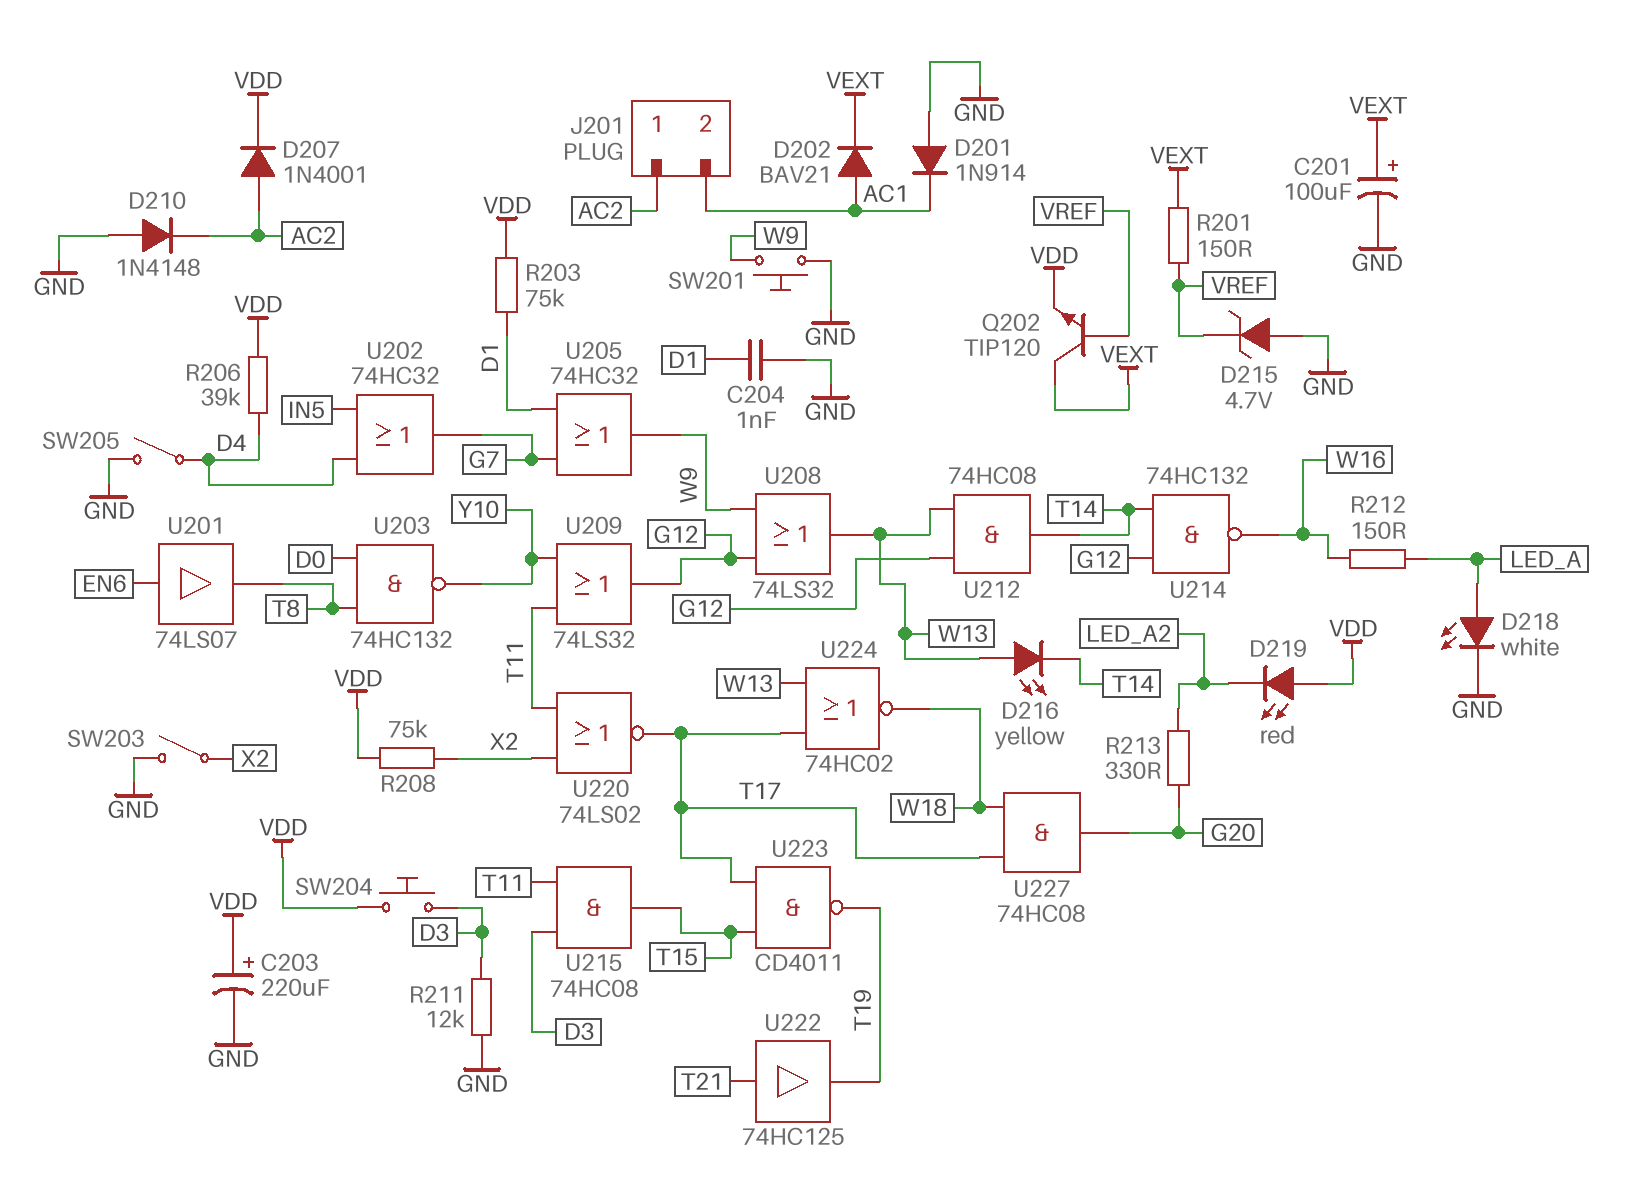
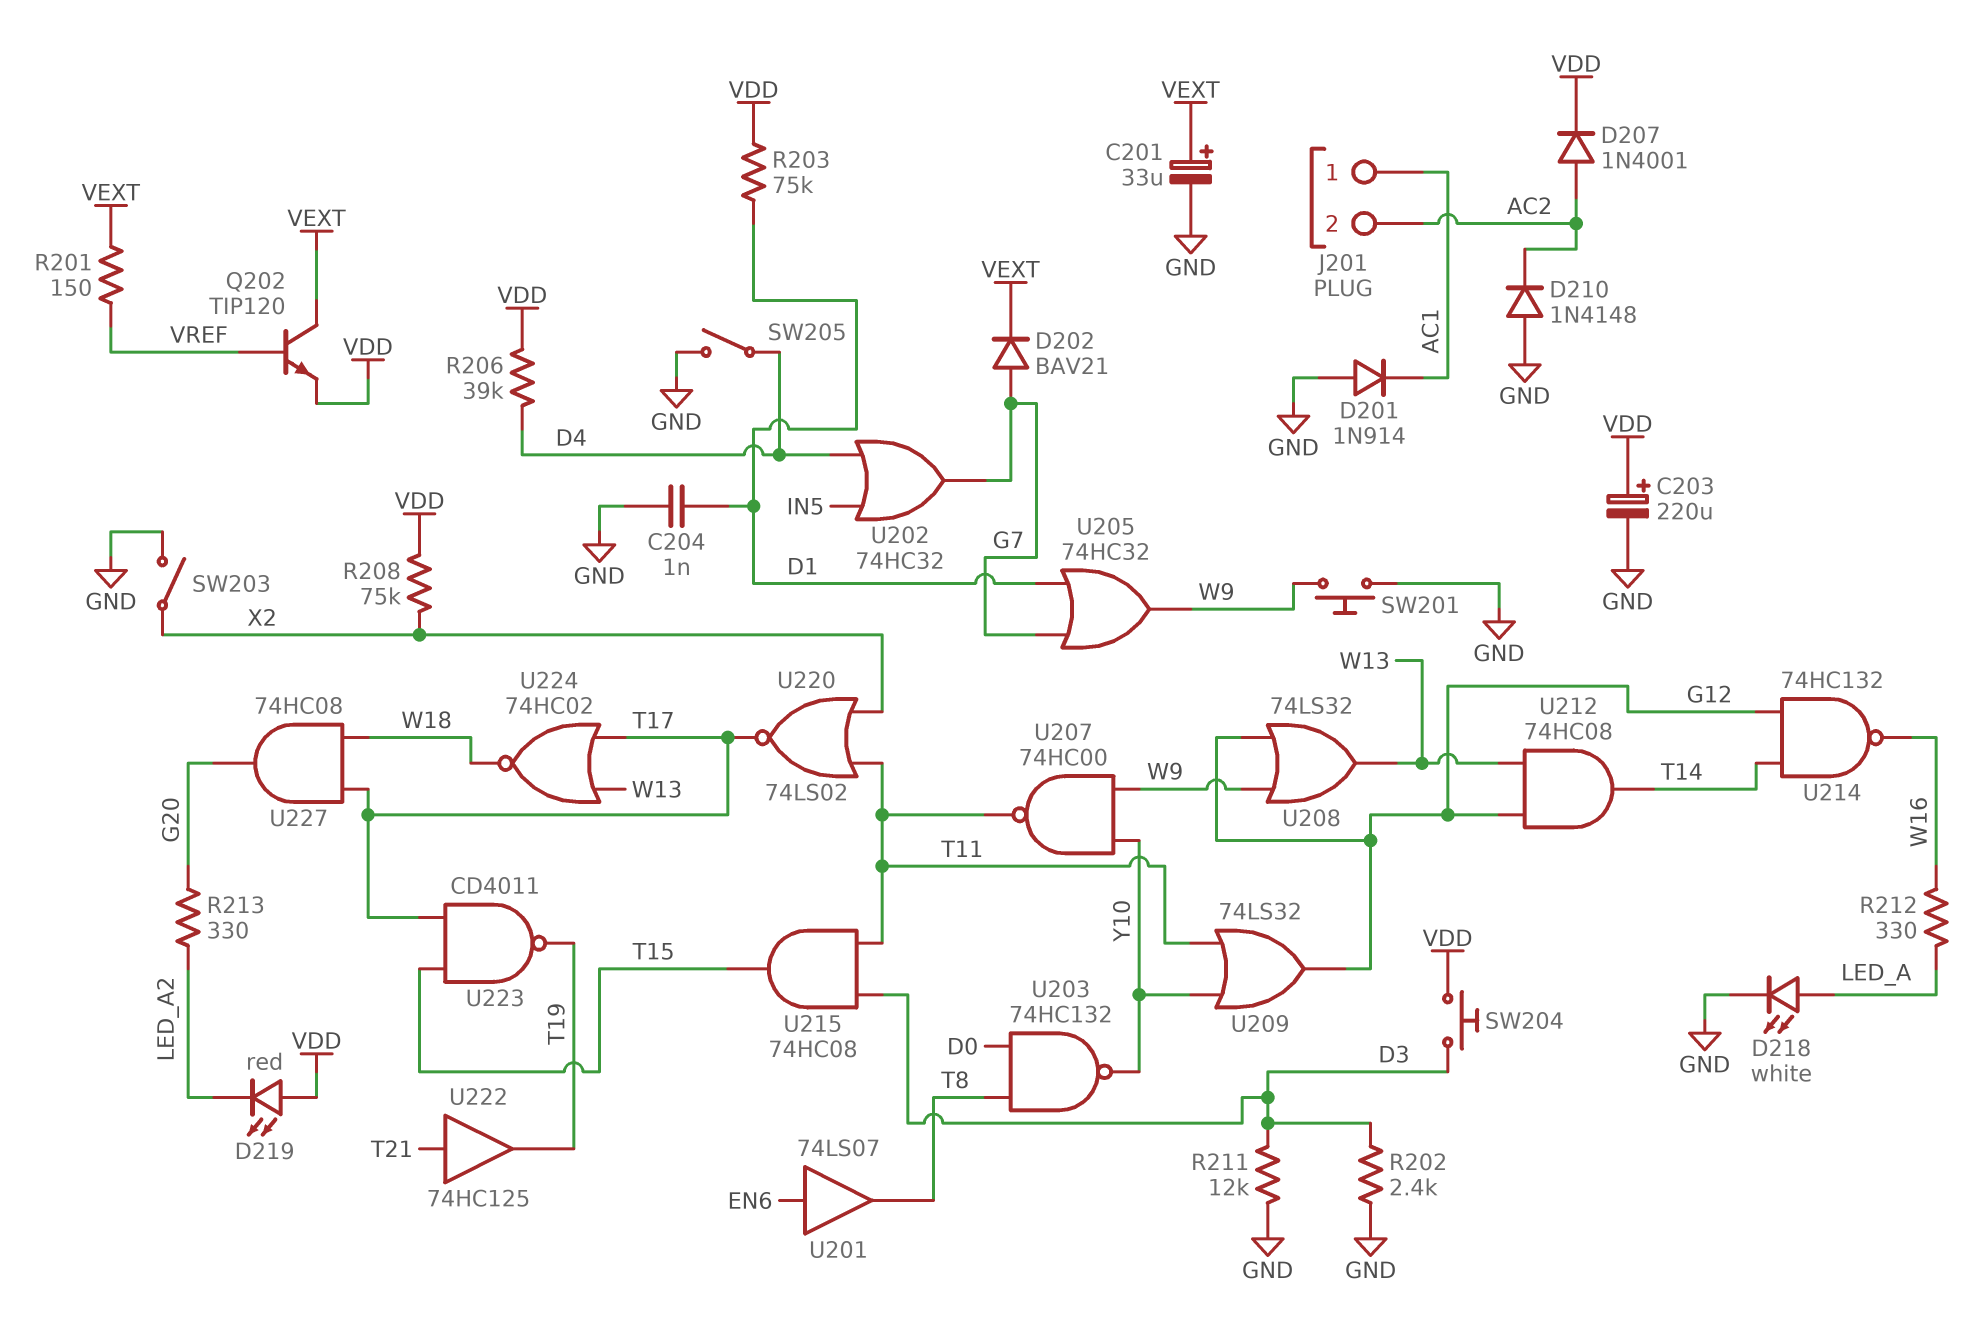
C201: 100uF (plus VEXT, minus GND) -> 33uF (plus VEXT, minus GND)
D202: diode BAV21 (A AC1, K VEXT) -> diode BAV21 (A G7, K VEXT)
D215: zener 4.7V (A GND, K VREF) -> none
D216: LED yellow (A W13, K T14) -> none
J201 pin 1: AC2 -> AC1
J201 pin 2: AC1 -> AC2
R202: none -> 2.4k (D3, GND)
R212: 150 (LED_A, W16) -> 330 (LED_A, W16)
U207: none -> NAND 74HC00 (in W9, in Y10, out T11)

